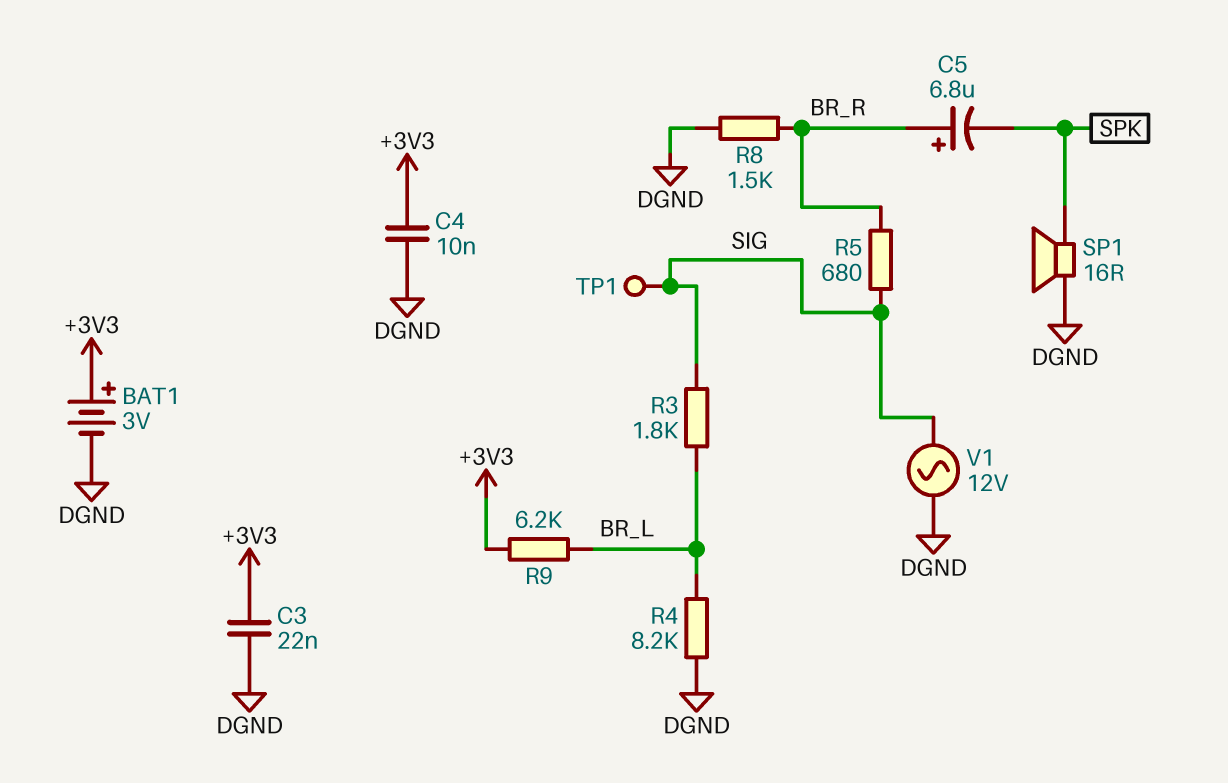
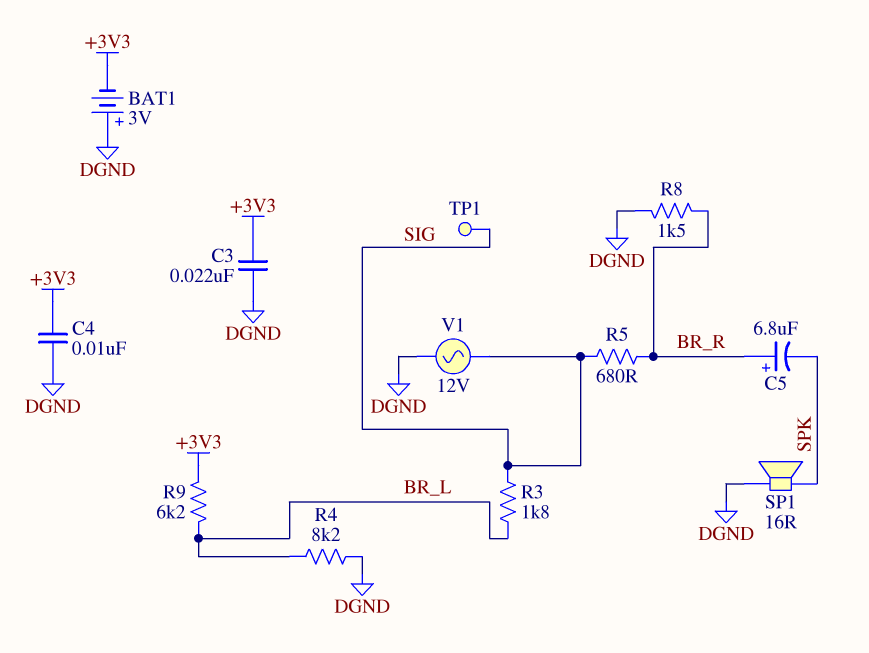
BAT1: 3V (plus +3V3, minus DGND) -> 3V (plus DGND, minus +3V3)

